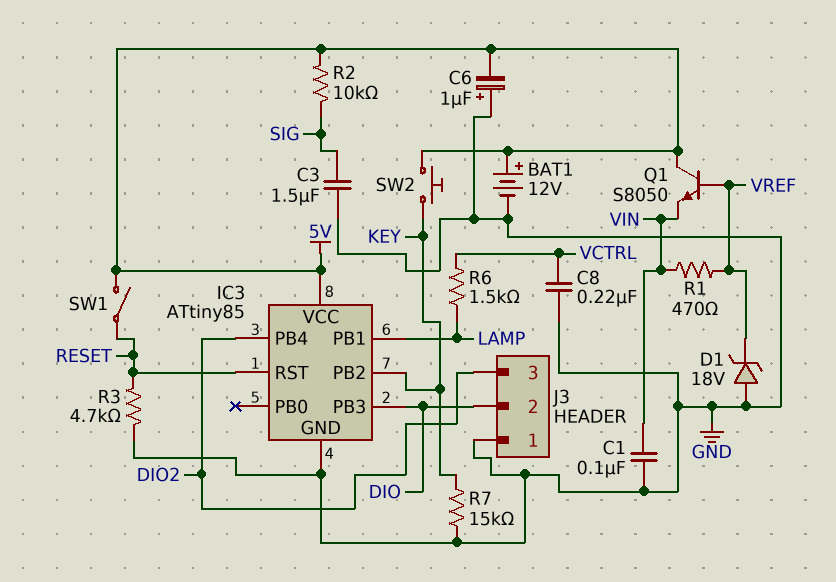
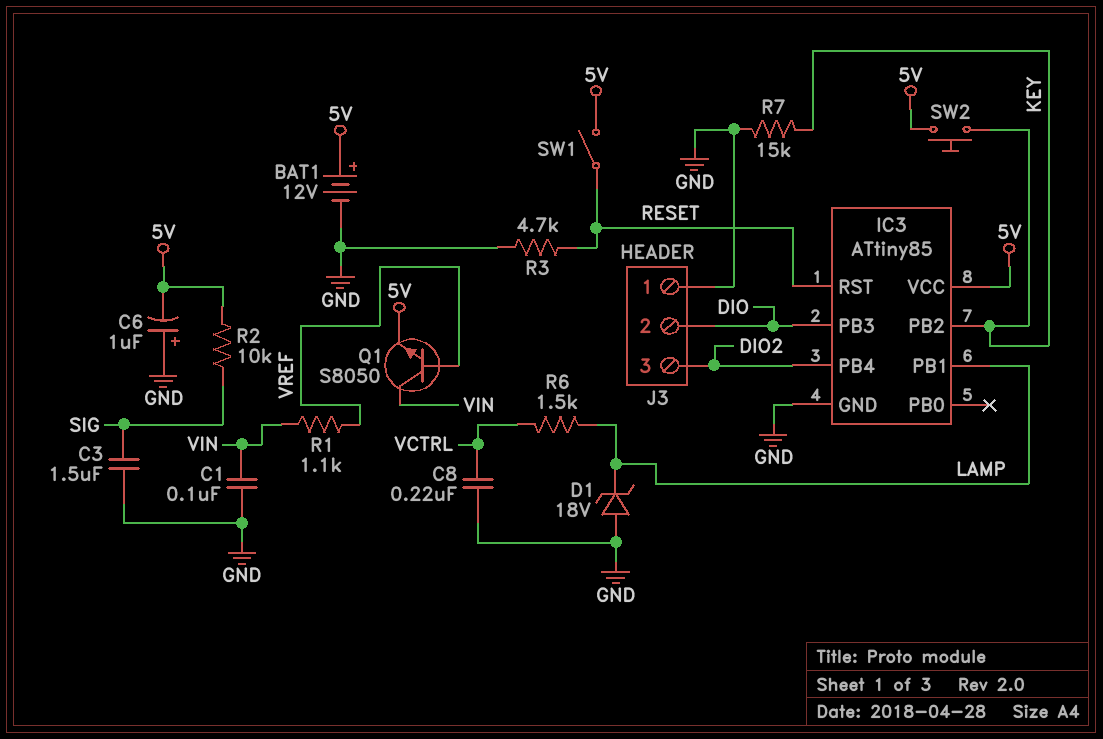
D1: zener 18V (A GND, K VREF) -> zener 18V (A GND, K LAMP)
Q1: NPN S8050 (B VREF, C 5V, E VIN) -> NPN S8050 (B VREF, C VIN, E 5V)
R1: 470 (VIN, VREF) -> 1.1k (VIN, VREF)

